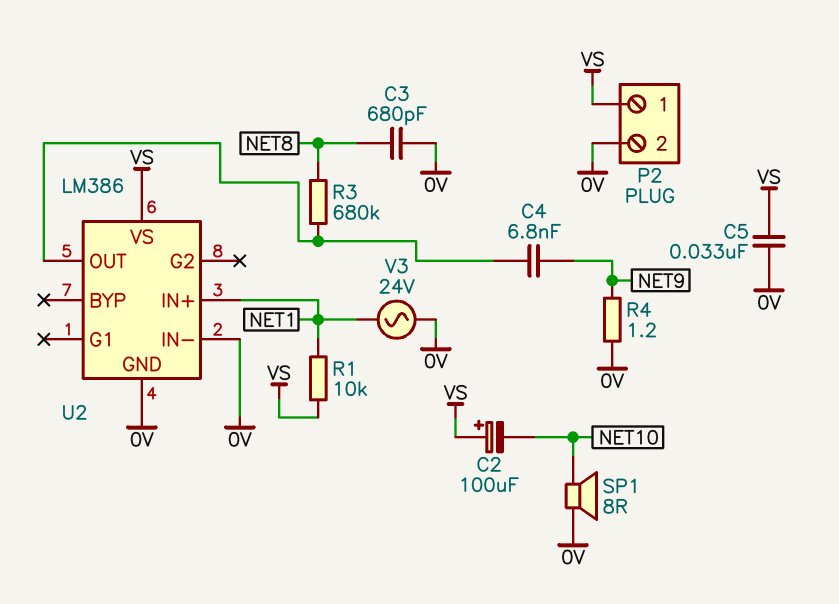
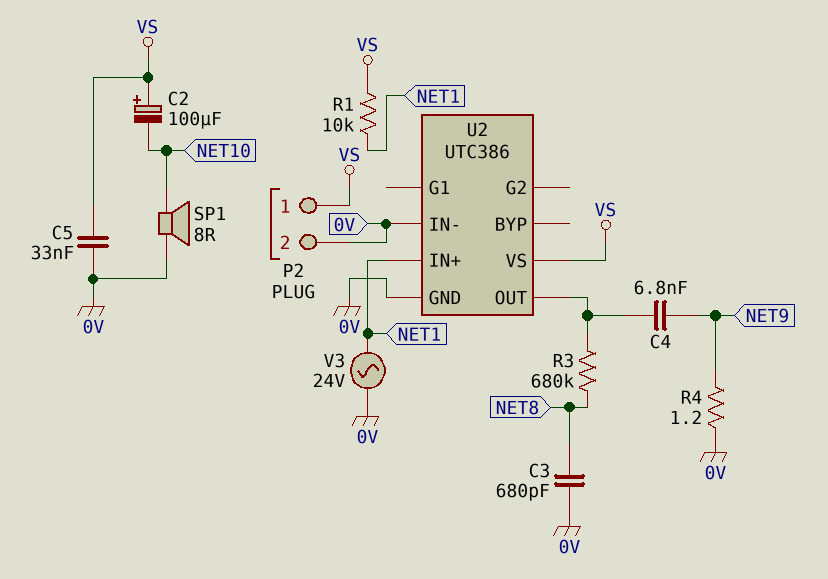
U2: LM386 -> UTC386

